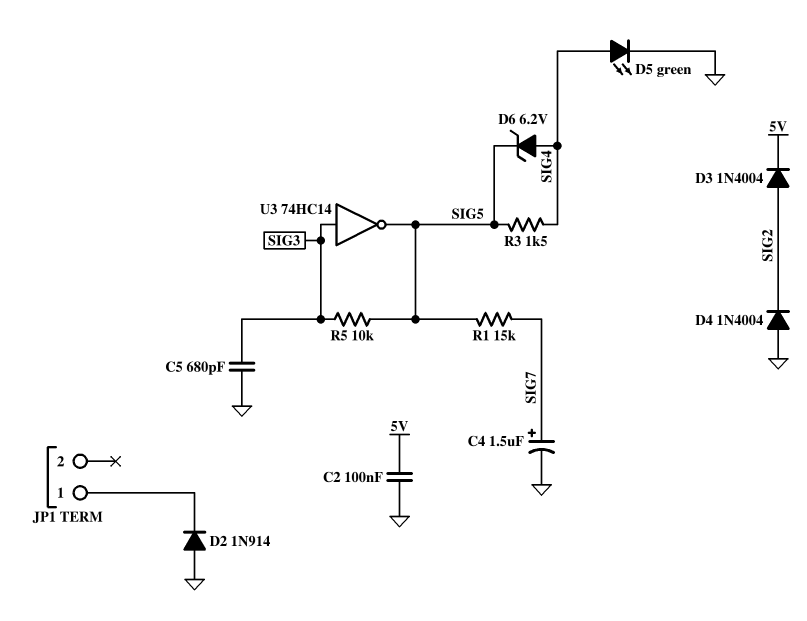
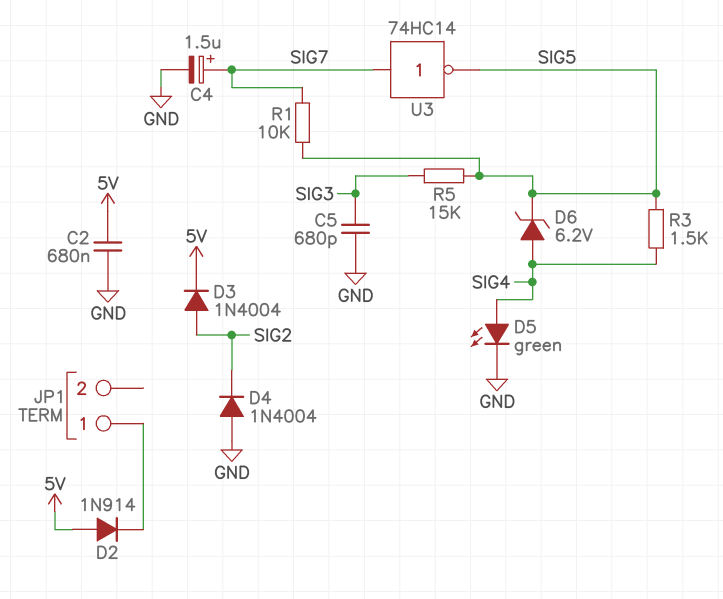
C2: 100nF (5V, GND) -> 680nF (5V, GND)
D2: diode 1N914 (A GND, K JP1/1) -> diode 1N914 (A 5V, K JP1/1)
R1: 15k (SIG5, SIG7) -> 10k (SIG5, SIG7)
R5: 10k (SIG3, SIG5) -> 15k (SIG3, SIG5)
U3: NOT 74HC14 (in SIG3, out SIG5) -> NOT 74HC14 (in SIG7, out SIG5)

